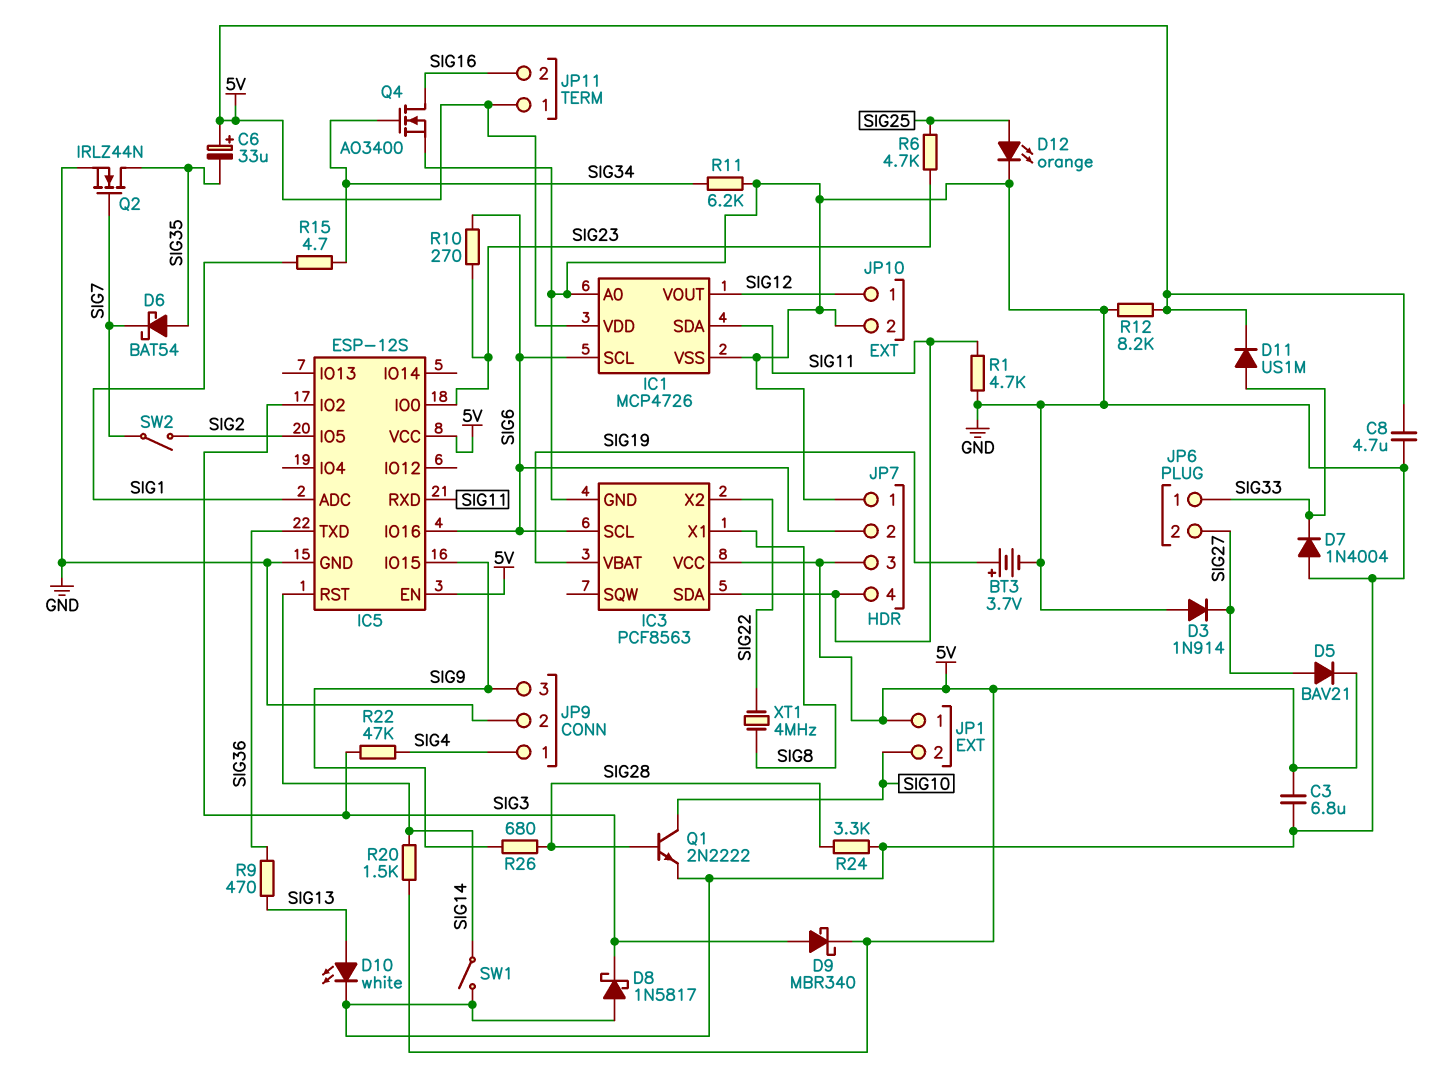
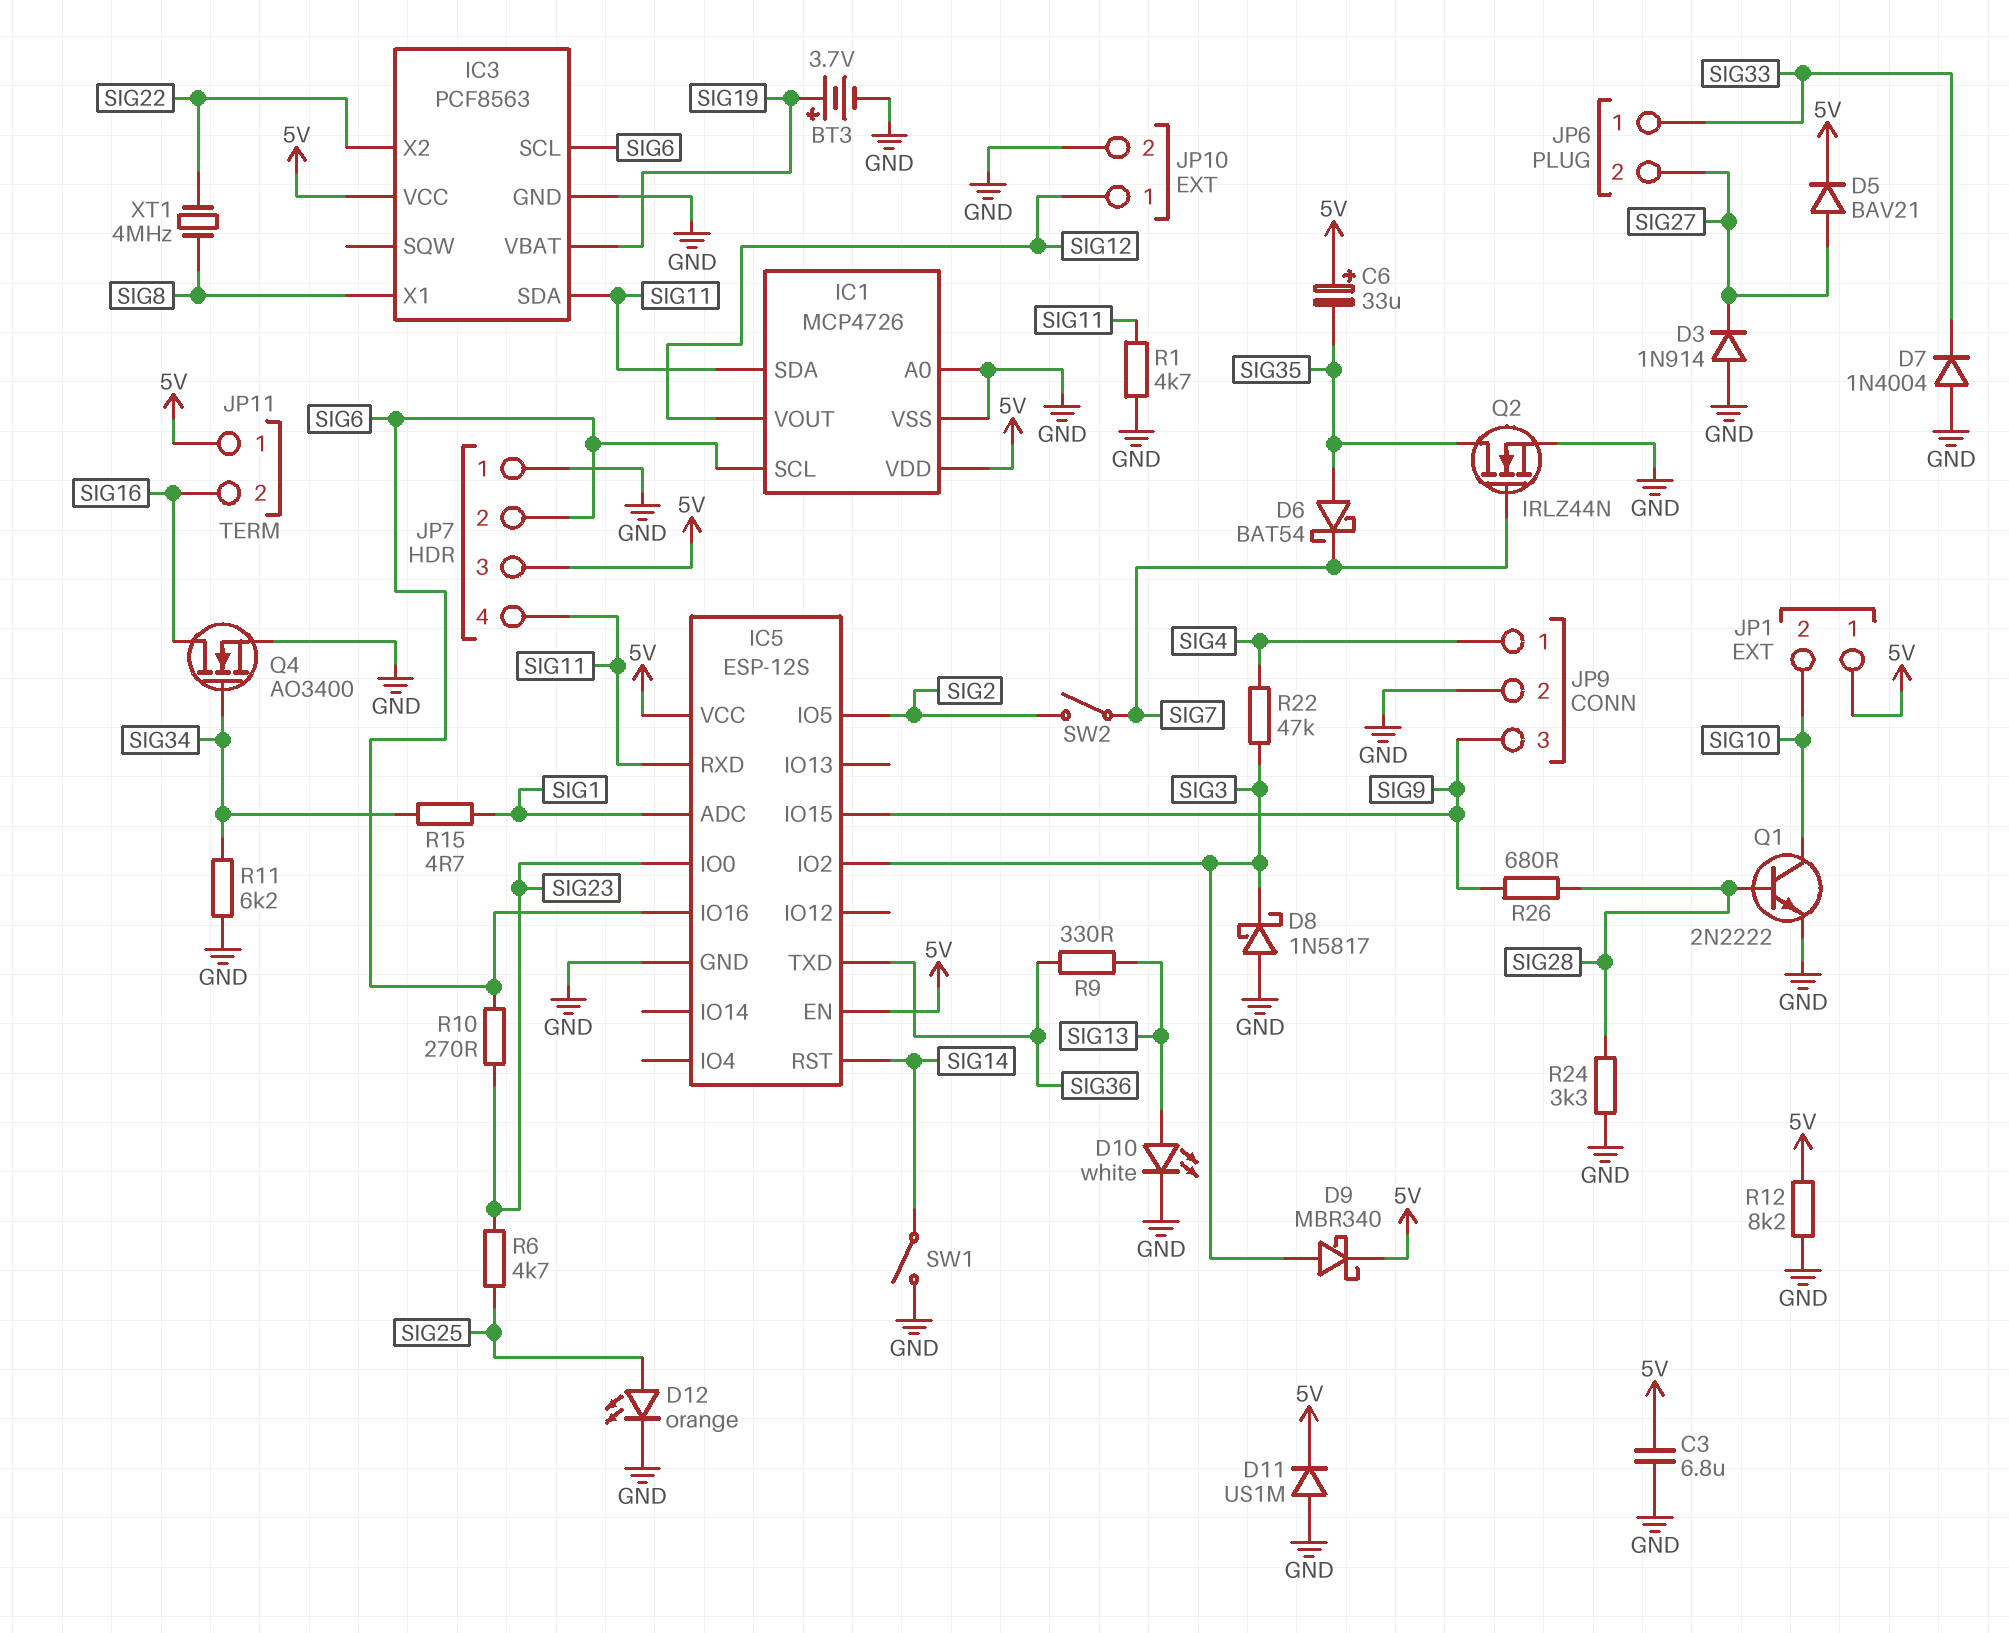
C8: 4.7uF (5V, GND) -> none
D11: diode US1M (A SIG33, K 5V) -> diode US1M (A GND, K 5V)
R9: 470 (SIG13, SIG36) -> 330 (SIG13, SIG36)
R20: 1.5k (5V, SIG14) -> none

